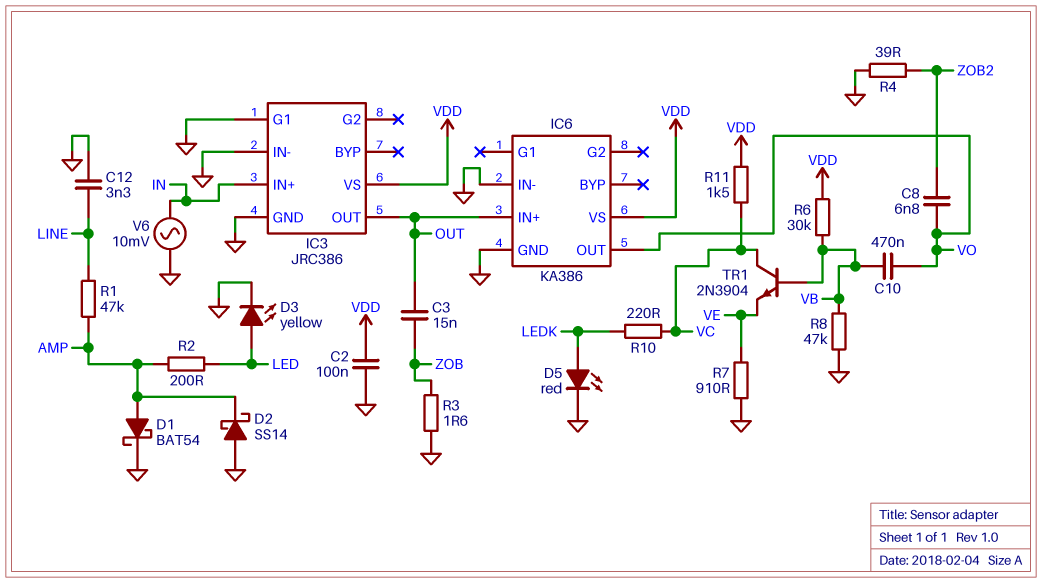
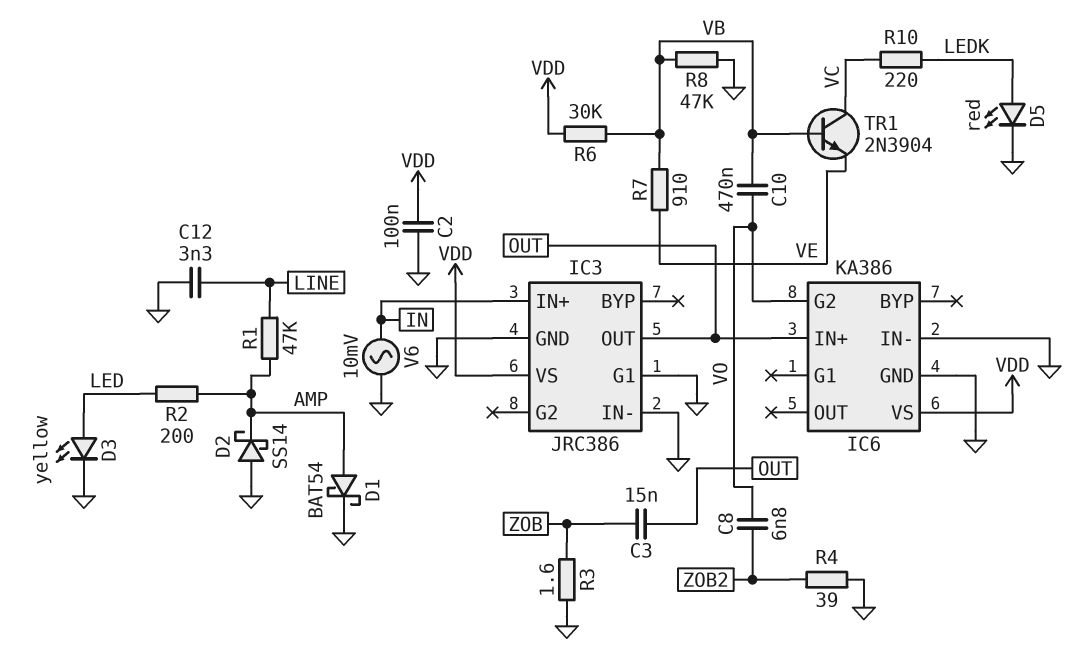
IC6 pin G2: none -> VO
IC6 pin OUT: VO -> none
R7: 910 (GND, VE) -> 910 (VB, VE)
R11: 1.5k (VC, VDD) -> none

